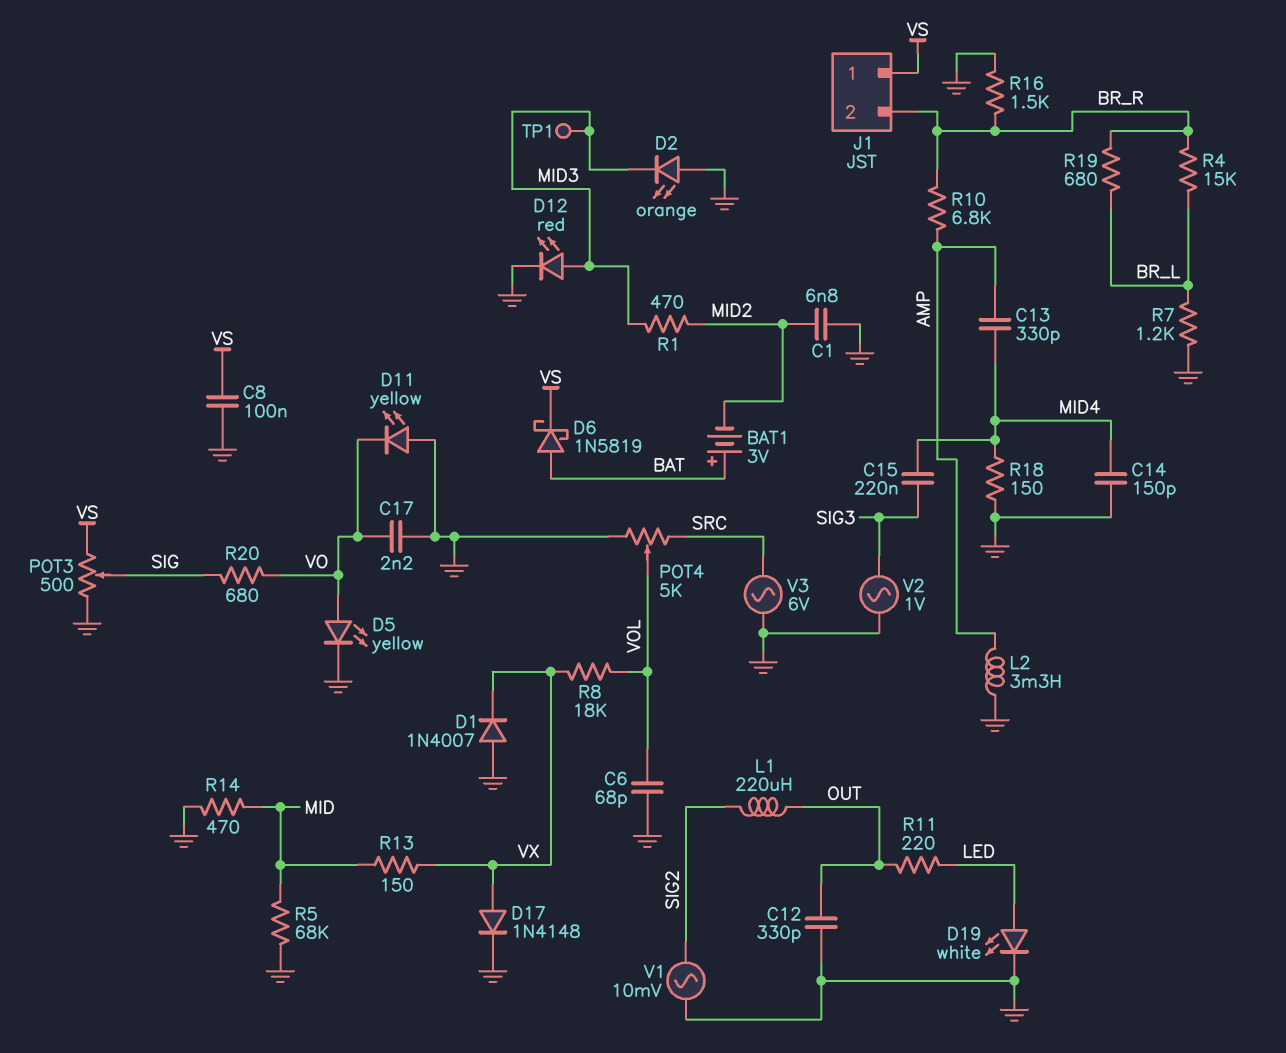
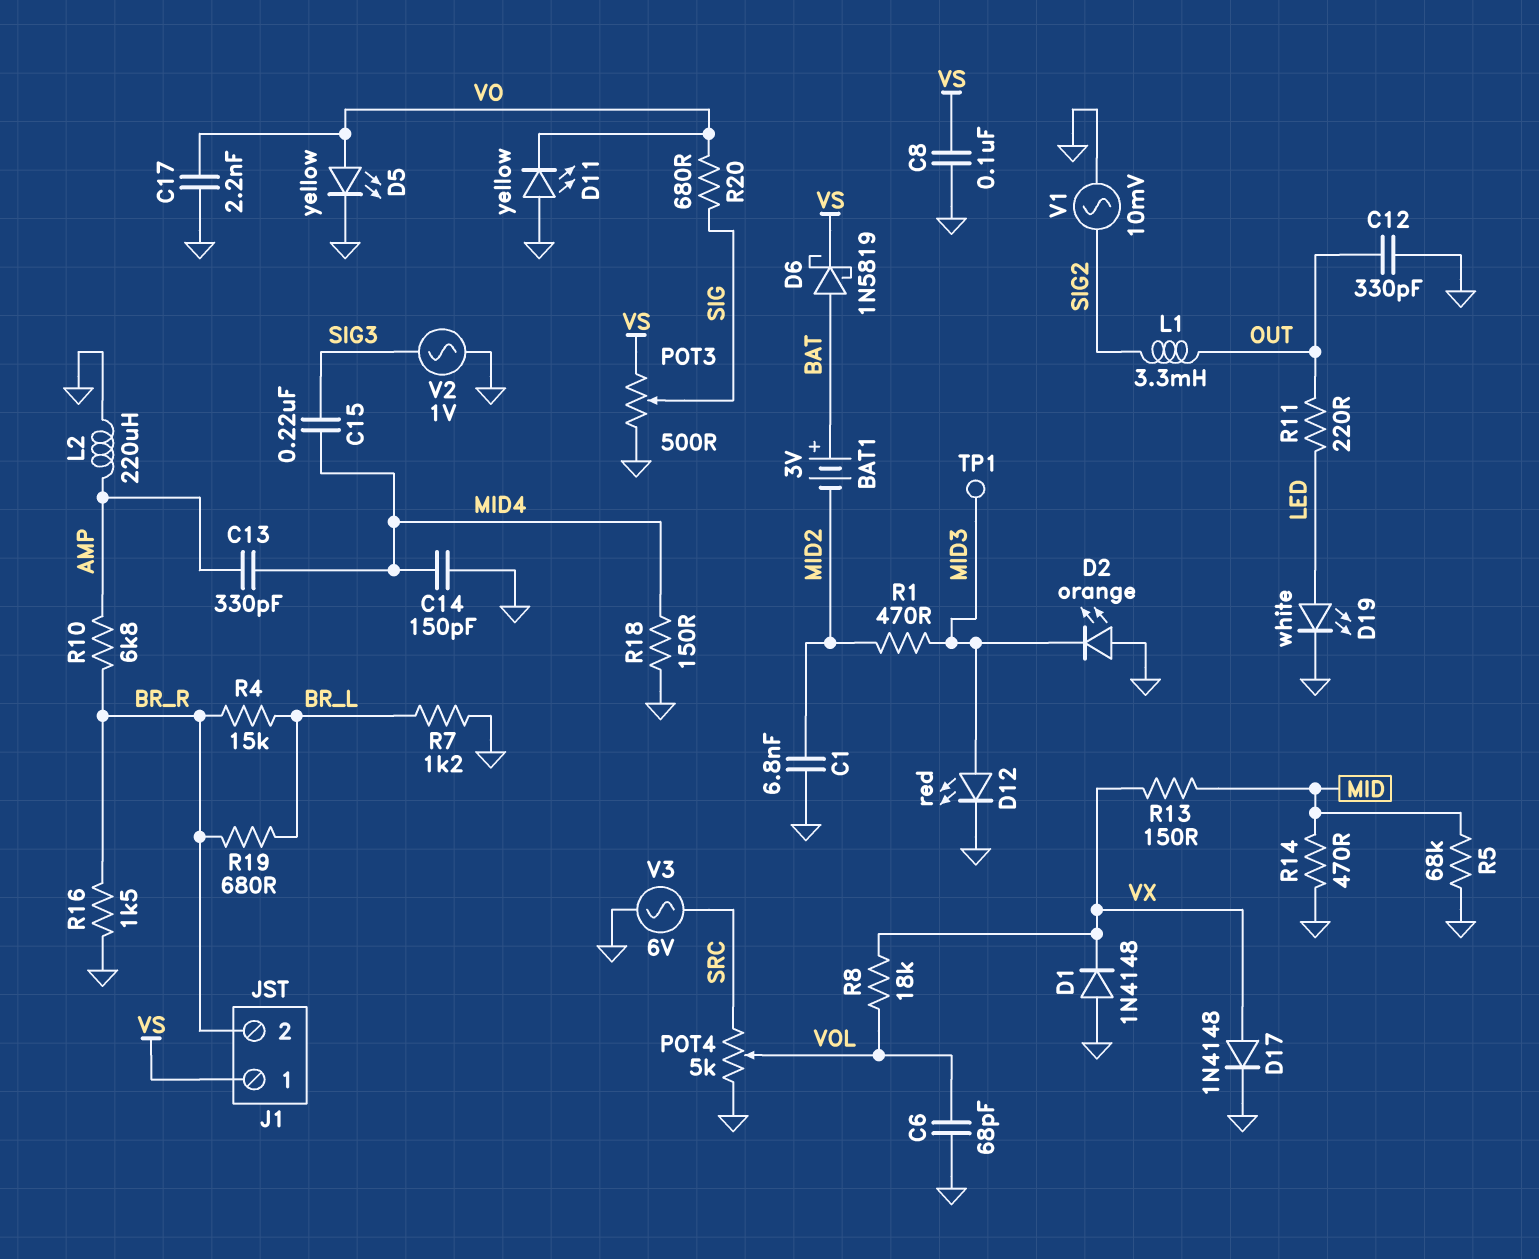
D1: diode 1N4007 (A GND, K VX) -> diode 1N4148 (A GND, K VX)
L1: 220uH (OUT, SIG2) -> 3.3mH (OUT, SIG2)
L2: 3.3mH (AMP, GND) -> 220uH (AMP, GND)

